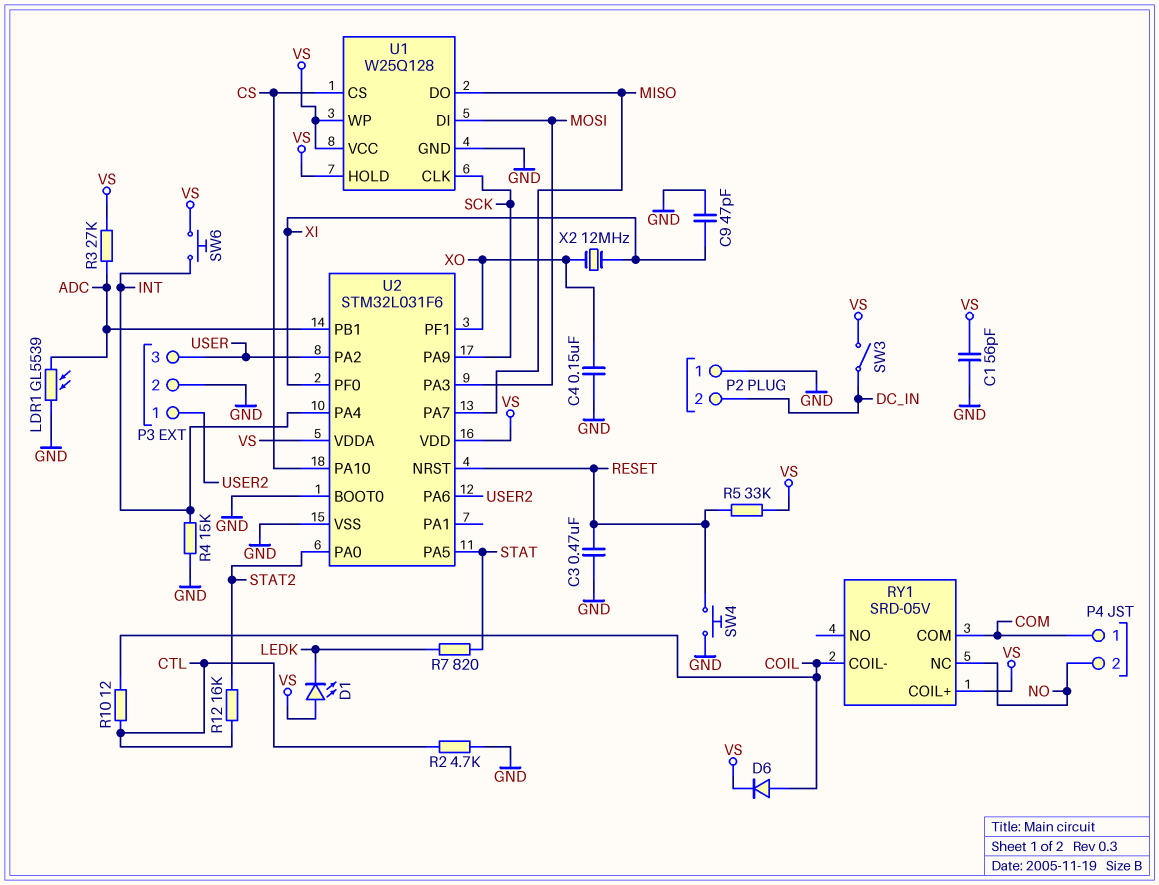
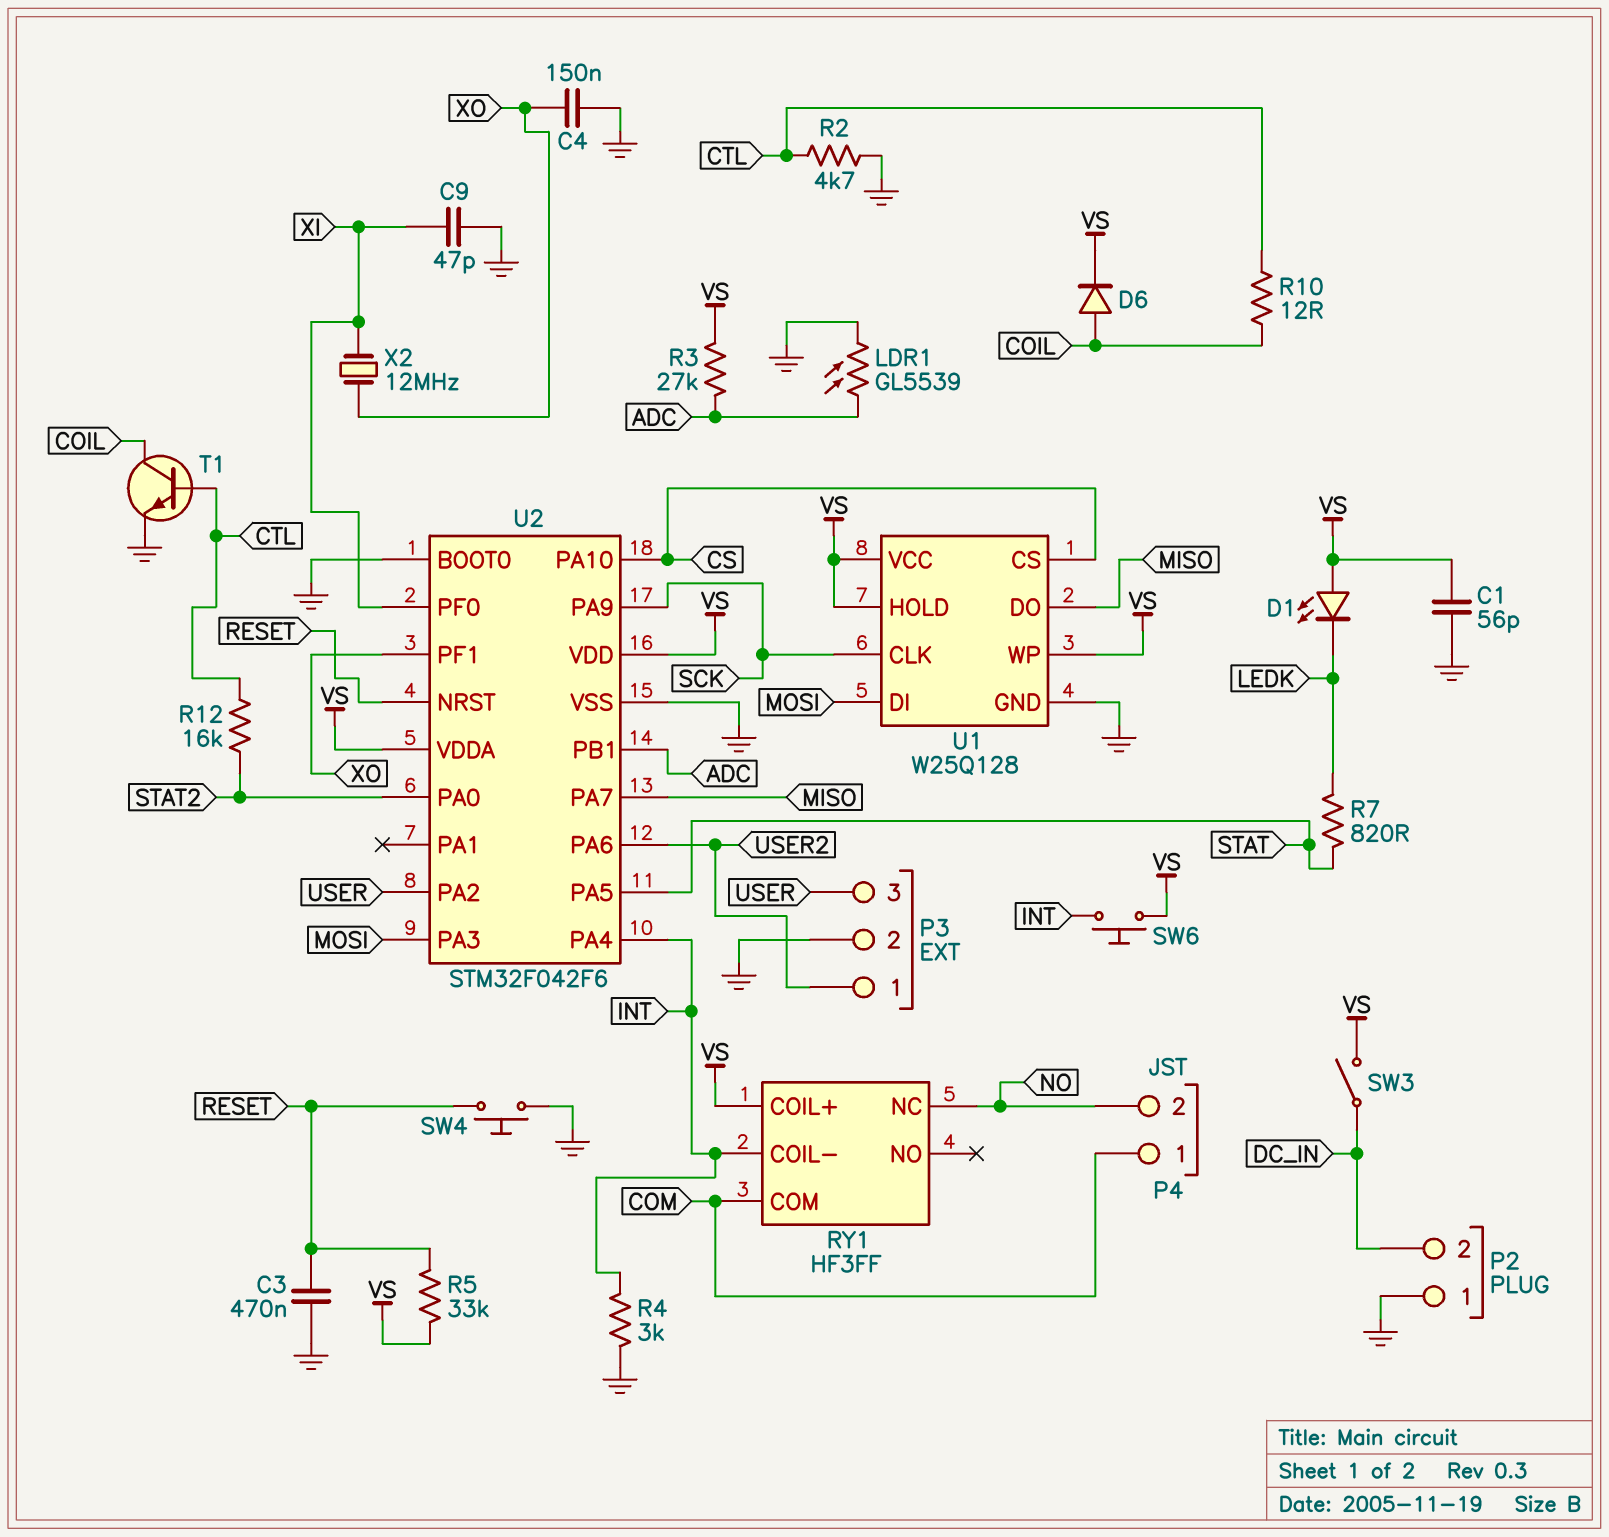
R4: 15k (GND, INT) -> 3k (GND, INT)
RY1: SRD-05V -> HF3FF
RY1 pin COIL-: COIL -> INT
T1: none -> NPN (B CTL, C COIL, E GND)
U2: STM32L031F6 -> STM32F042F6

